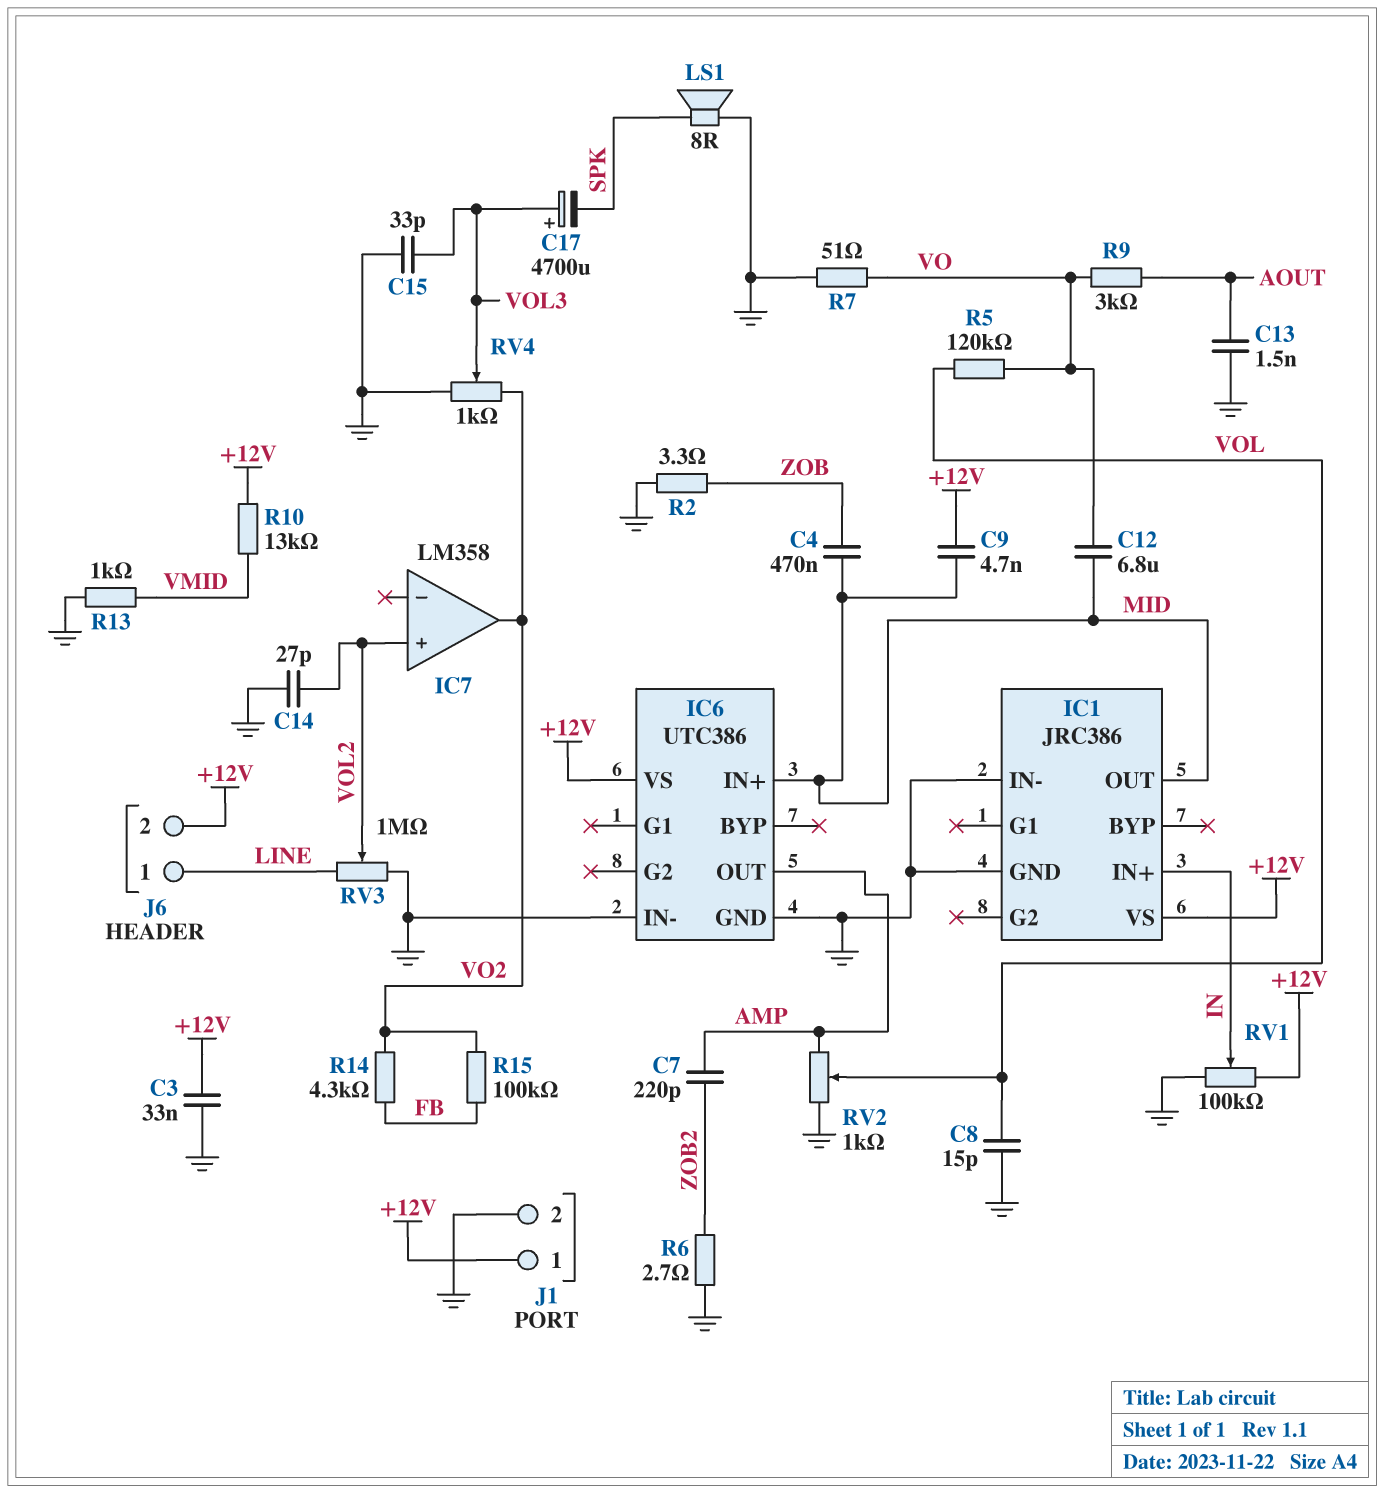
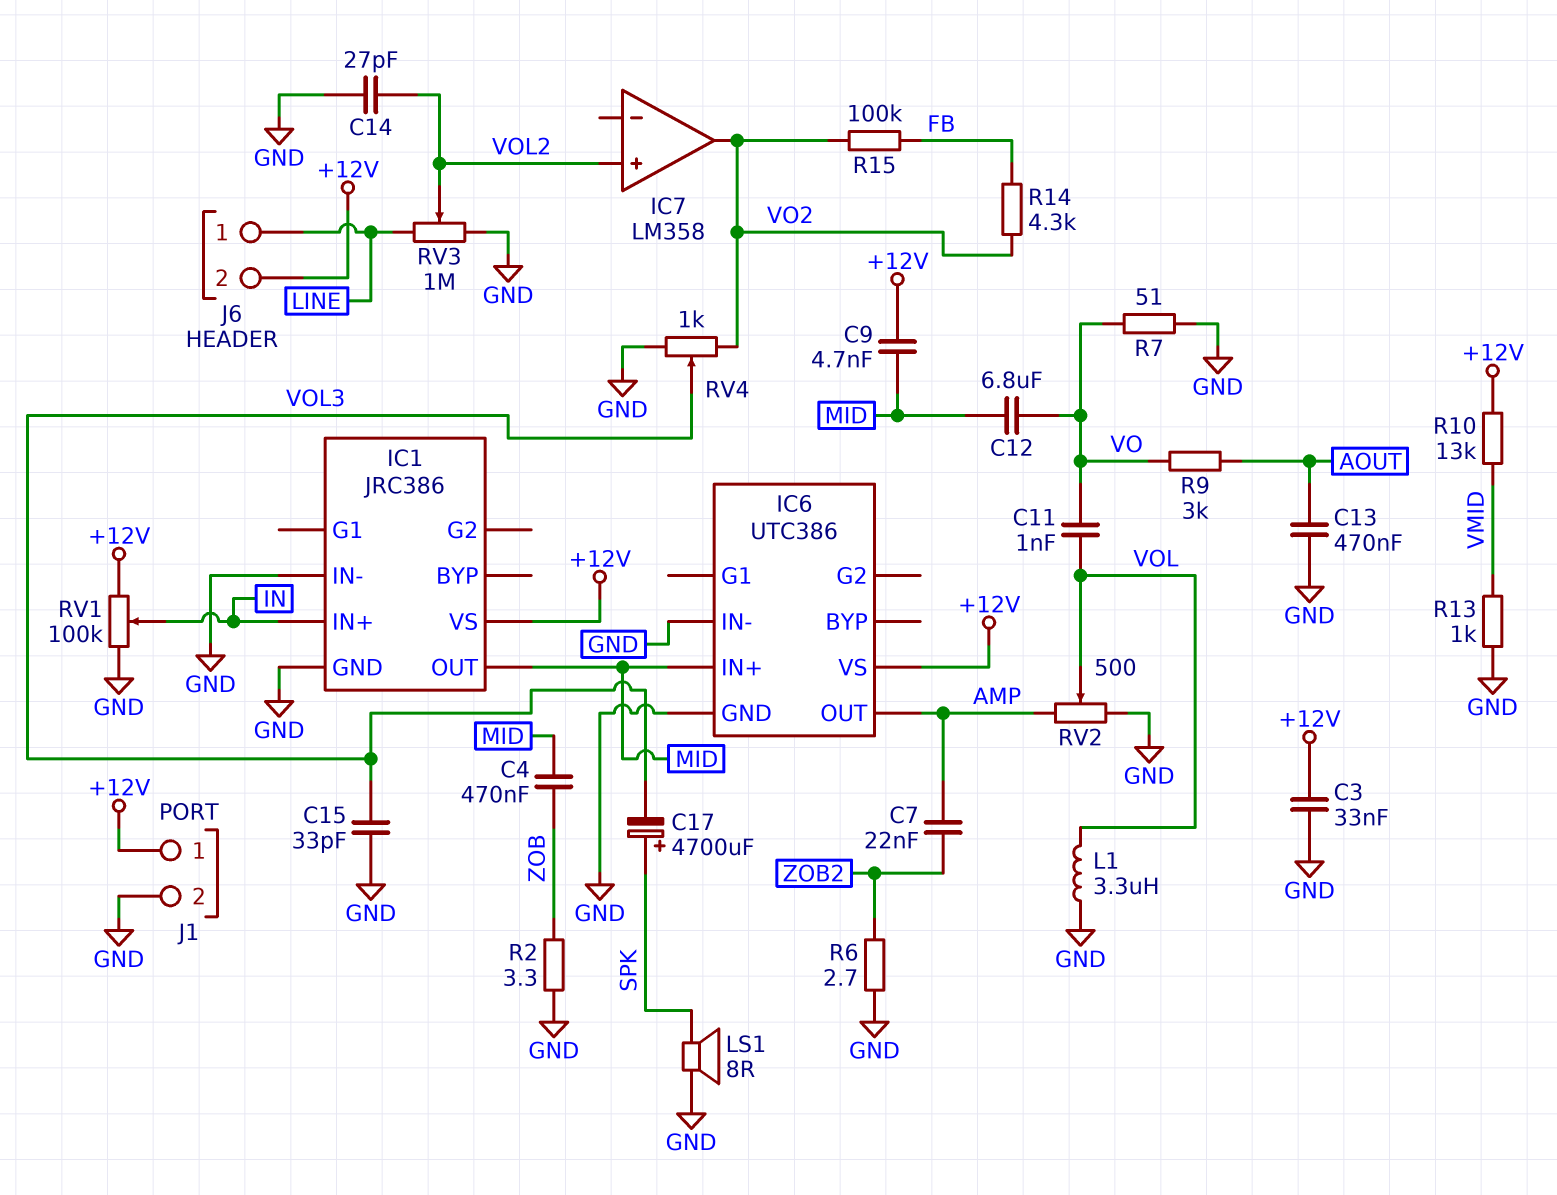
C7: 220pF (AMP, ZOB2) -> 22nF (AMP, ZOB2)
C8: 15pF (GND, VOL) -> none
C11: none -> 1nF (VO, VOL)
C13: 1.5nF (AOUT, GND) -> 470nF (AOUT, GND)
C17: 4700uF (plus VOL3, minus SPK) -> 4700uF (plus SPK, minus VOL3)
L1: none -> 3.3uH (GND, VOL)
R5: 120k (VO, VOL) -> none
RV2: 1k (AMP, GND, wiper VOL) -> 500 (AMP, GND, wiper VOL)

